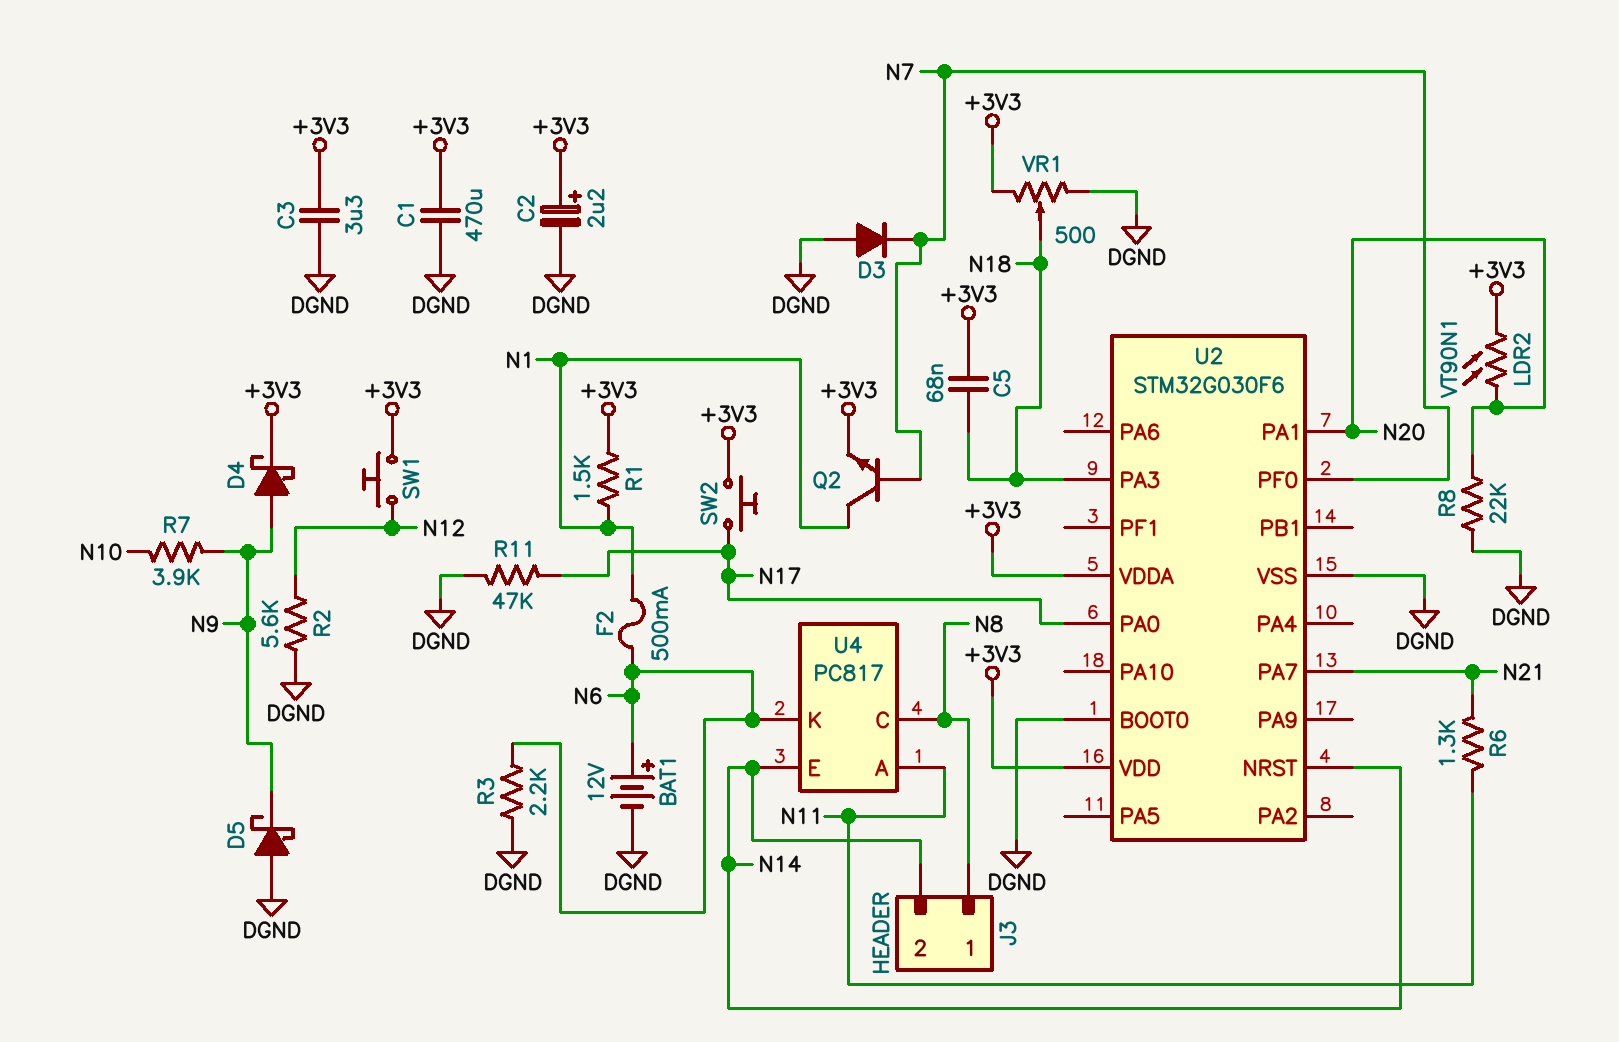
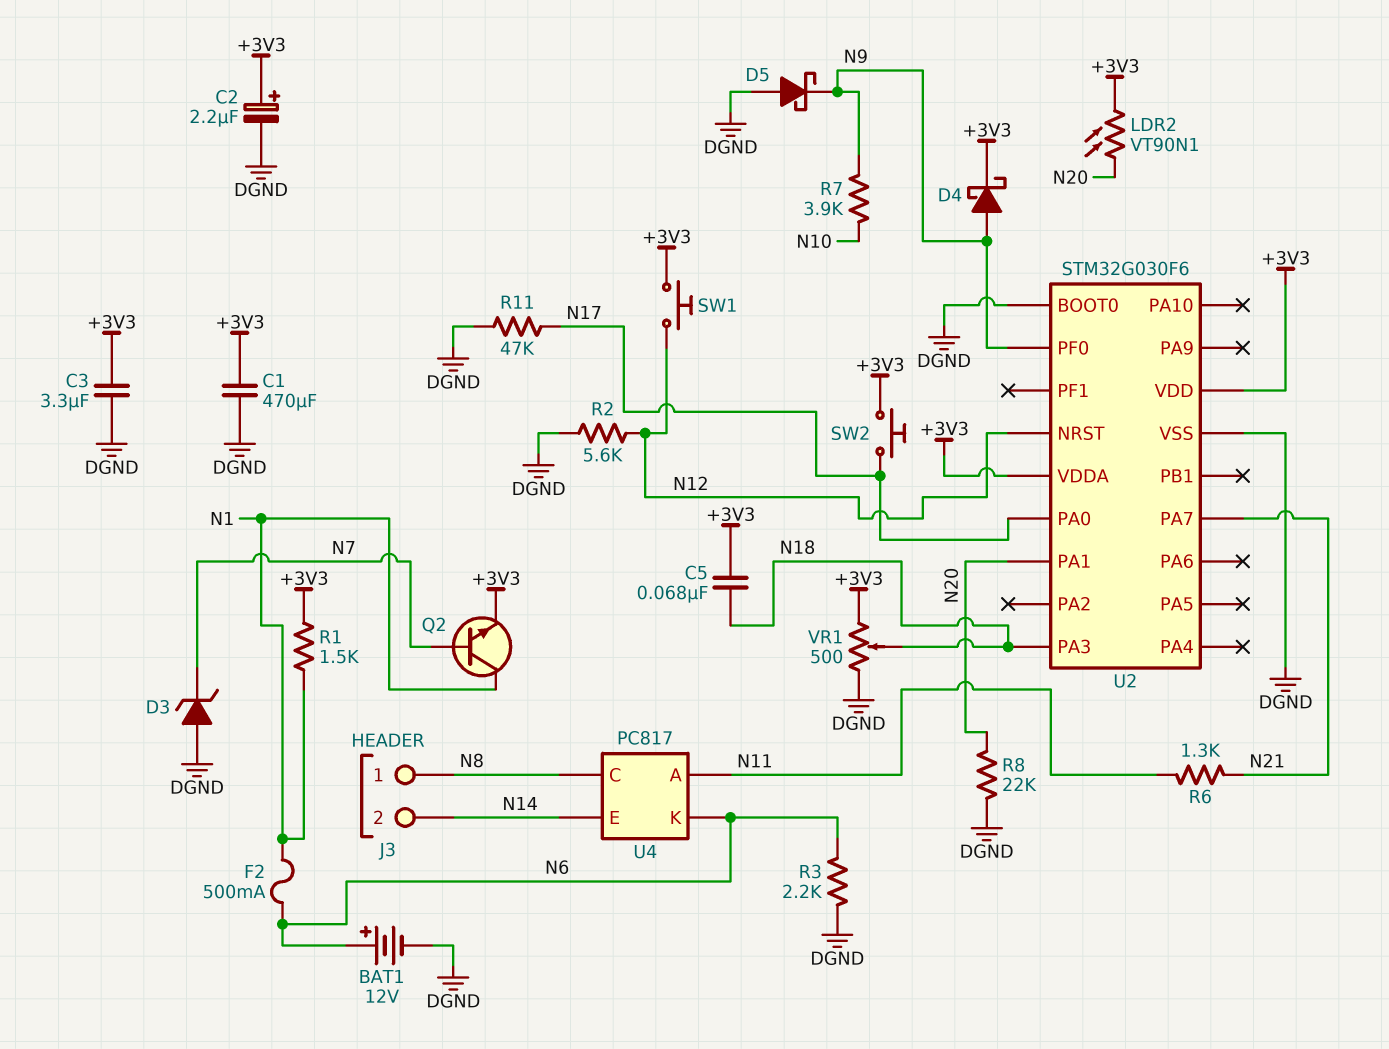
D3: diode (A DGND, K N7) -> zener (A DGND, K N7)
U2 pin NRST: N14 -> N12
U2 pin PF0: N7 -> N9

